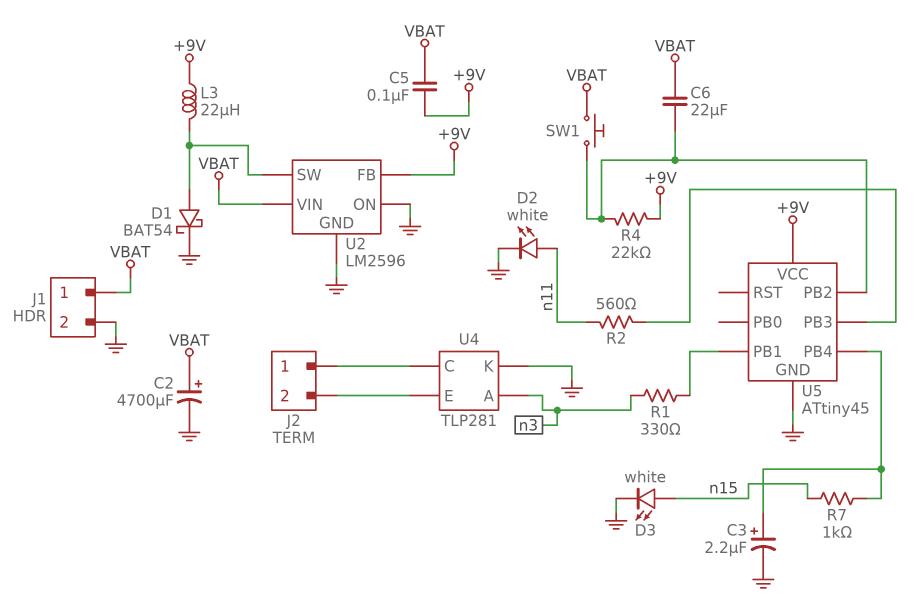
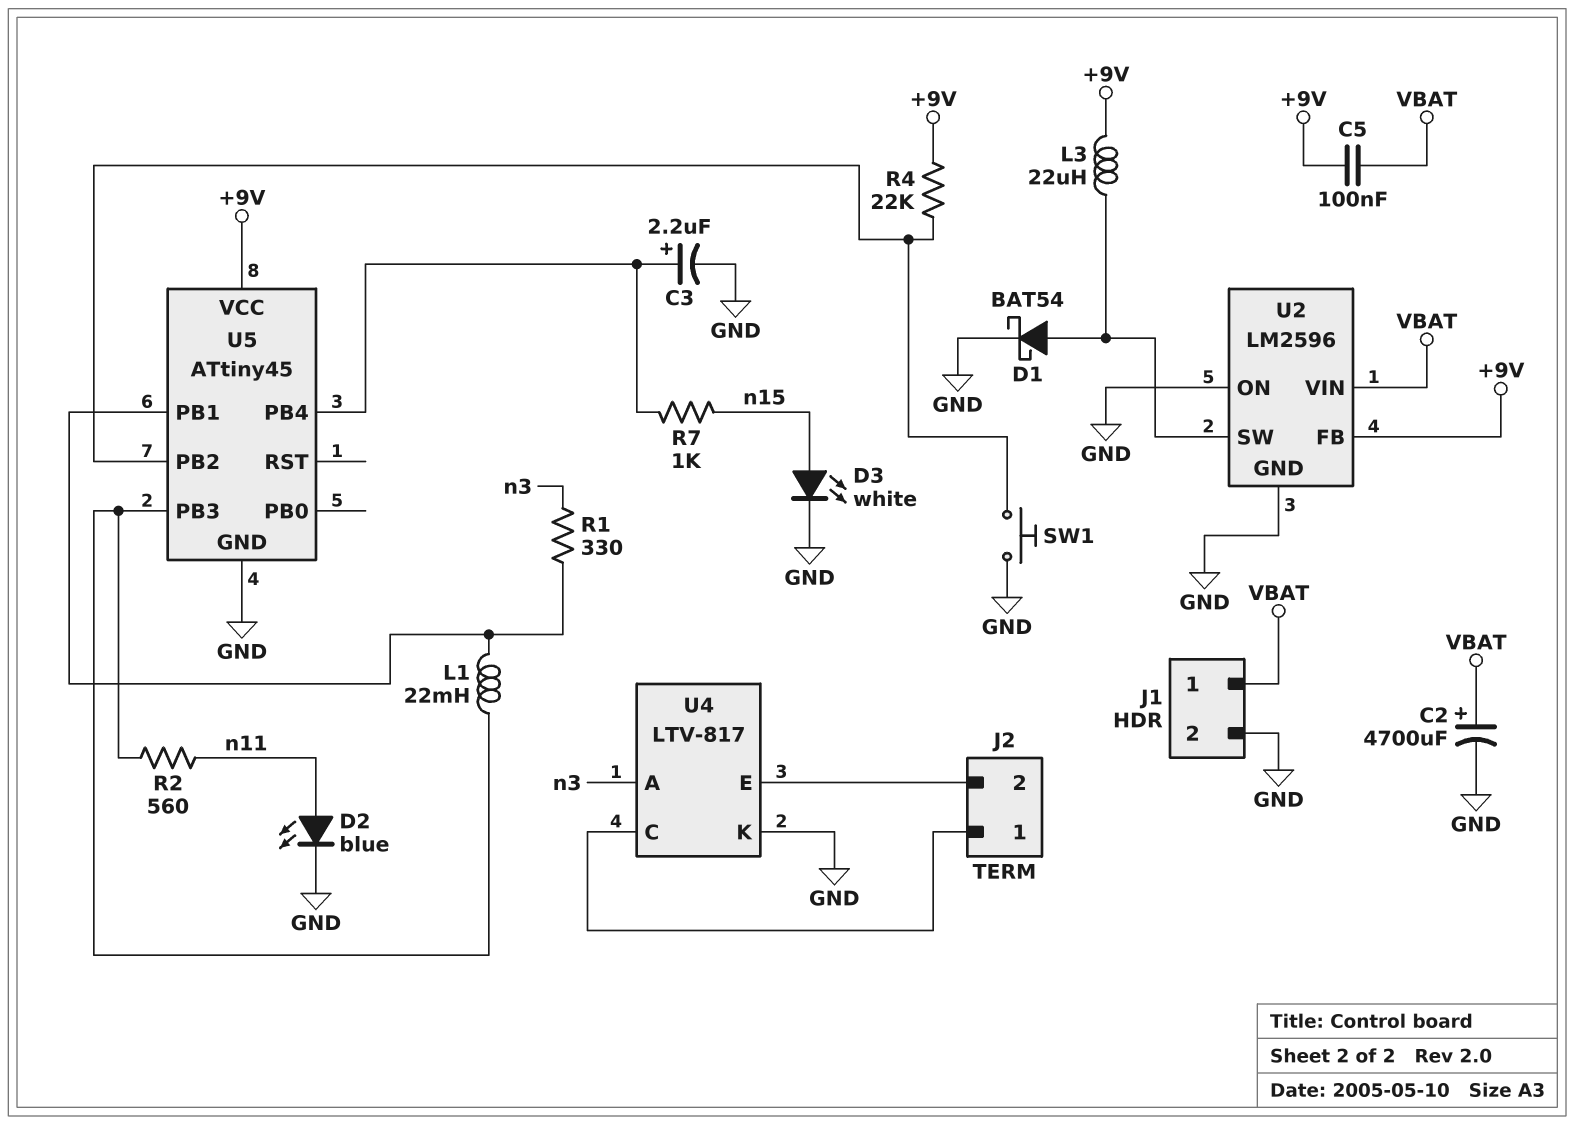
C6: 22uF (U5/PB2, VBAT) -> none
D2: LED white (A n11, K GND) -> LED blue (A n11, K GND)
L1: none -> 22mH (U5/PB1, U5/PB3)
SW1: button (U5/PB2, VBAT) -> button (GND, U5/PB2)
U4: TLP281 -> LTV-817

